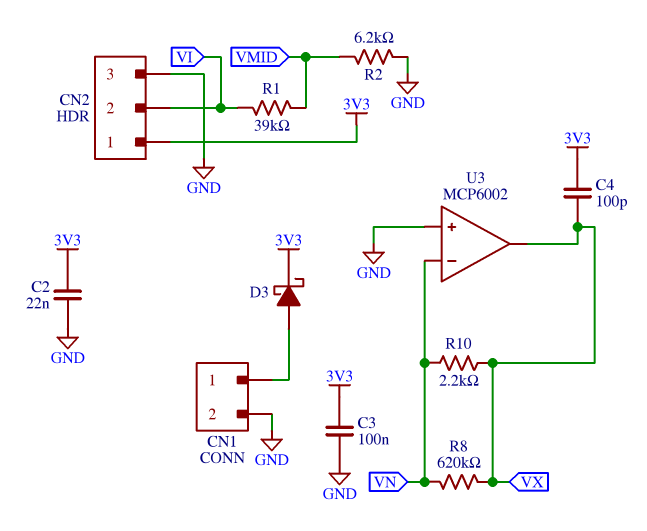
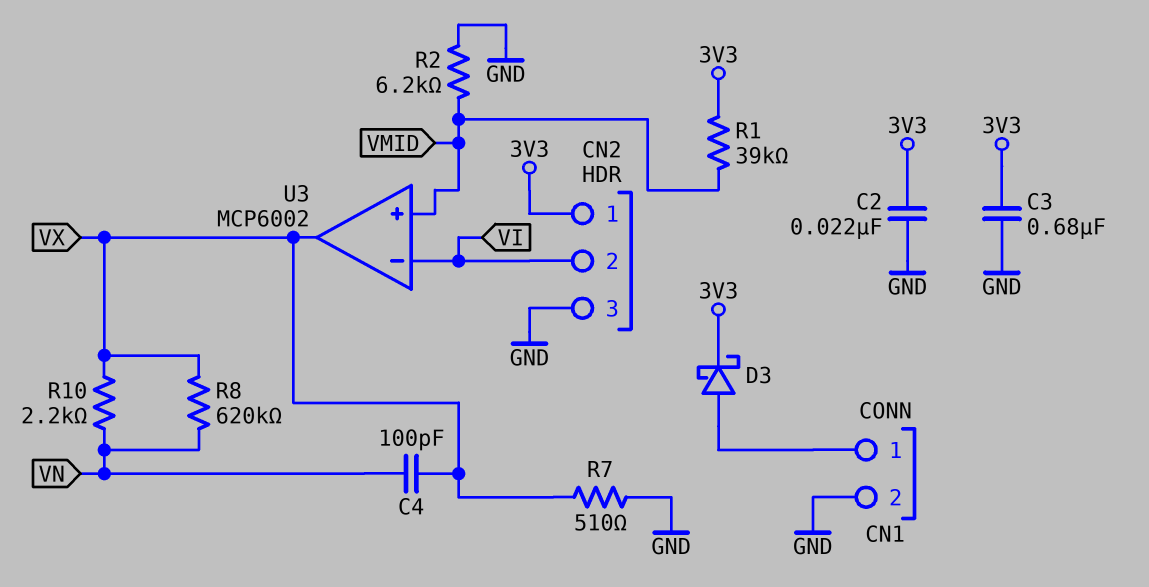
C3: 100nF (3V3, GND) -> 680nF (3V3, GND)
C4: 100pF (3V3, VX) -> 100pF (VN, VX)
R1: 39k (VI, VMID) -> 39k (3V3, VMID)
R7: none -> 510 (GND, VX)
U3 pin in+: GND -> VMID
U3 pin in-: VN -> VI

